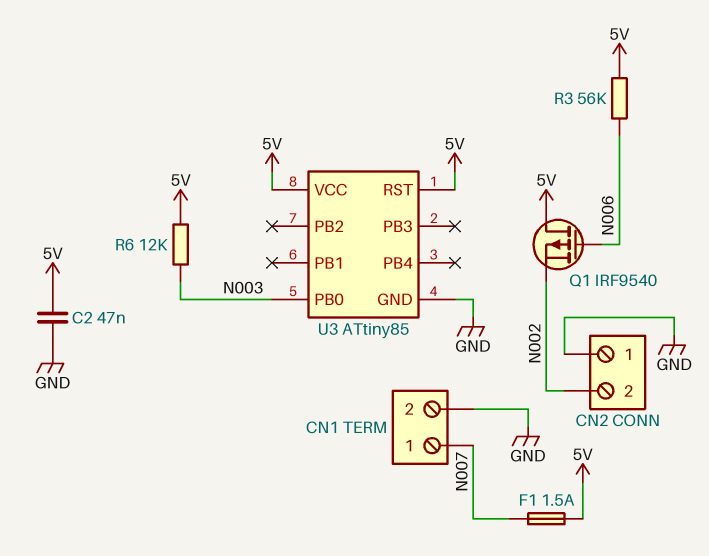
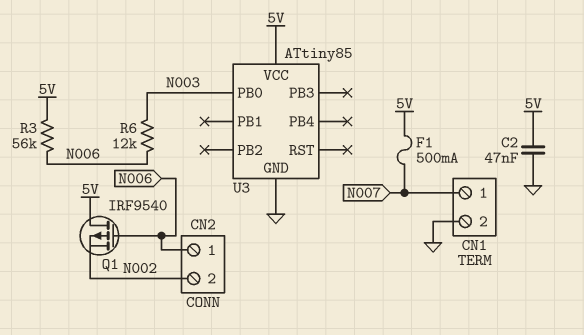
CN2 pin 1: GND -> N006
F1: 1.5A (5V, N007) -> 500mA (5V, N007)
R6: 12k (5V, N003) -> 12k (N003, N006)
U3 pin RST: 5V -> none

